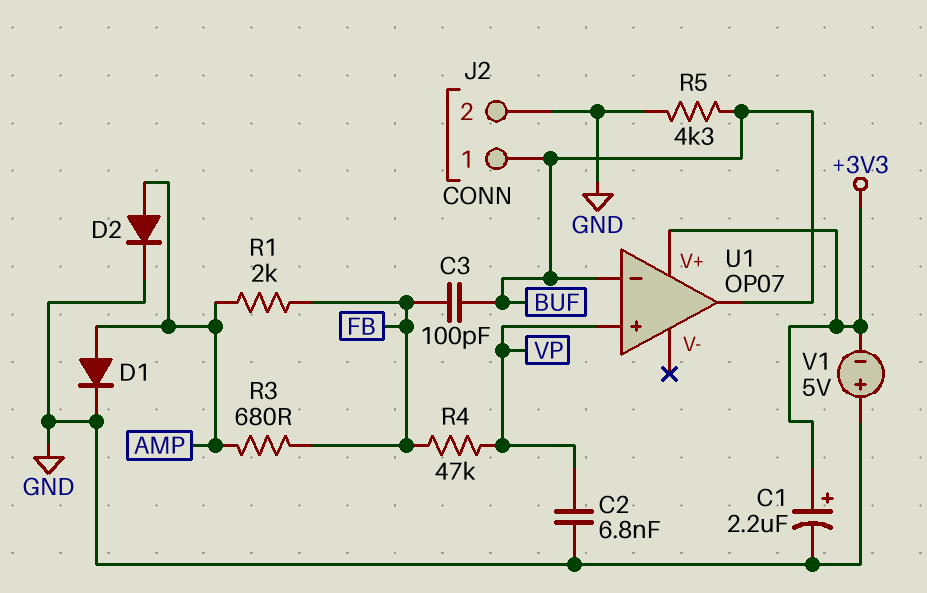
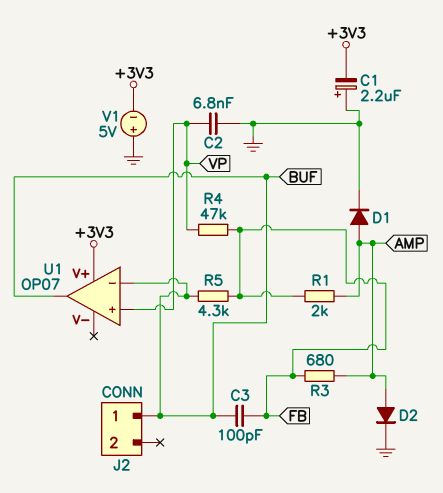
C1: 2.2uF (plus +3V3, minus GND) -> 2.2uF (plus GND, minus +3V3)
J2 pin 2: GND -> none
R5: 4.3k (BUF, GND) -> 4.3k (BUF, FB)

